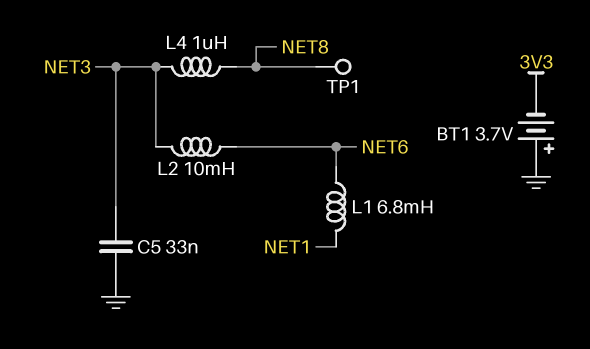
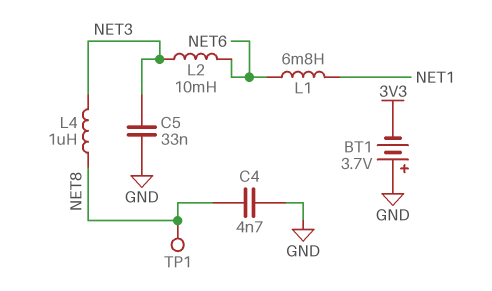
C4: none -> 4.7nF (GND, NET8)

